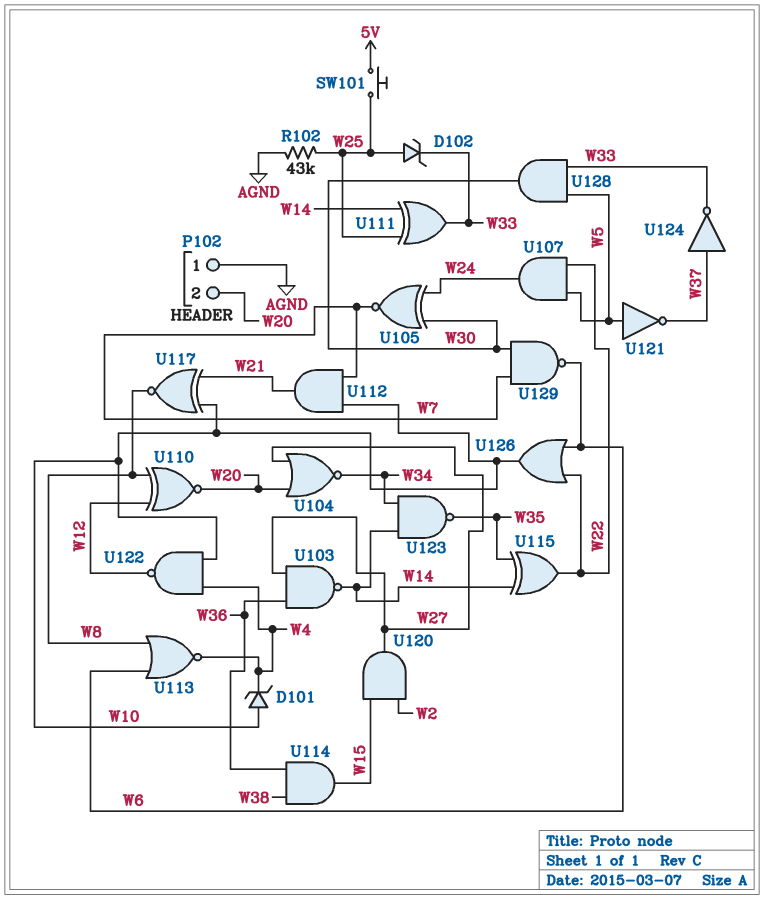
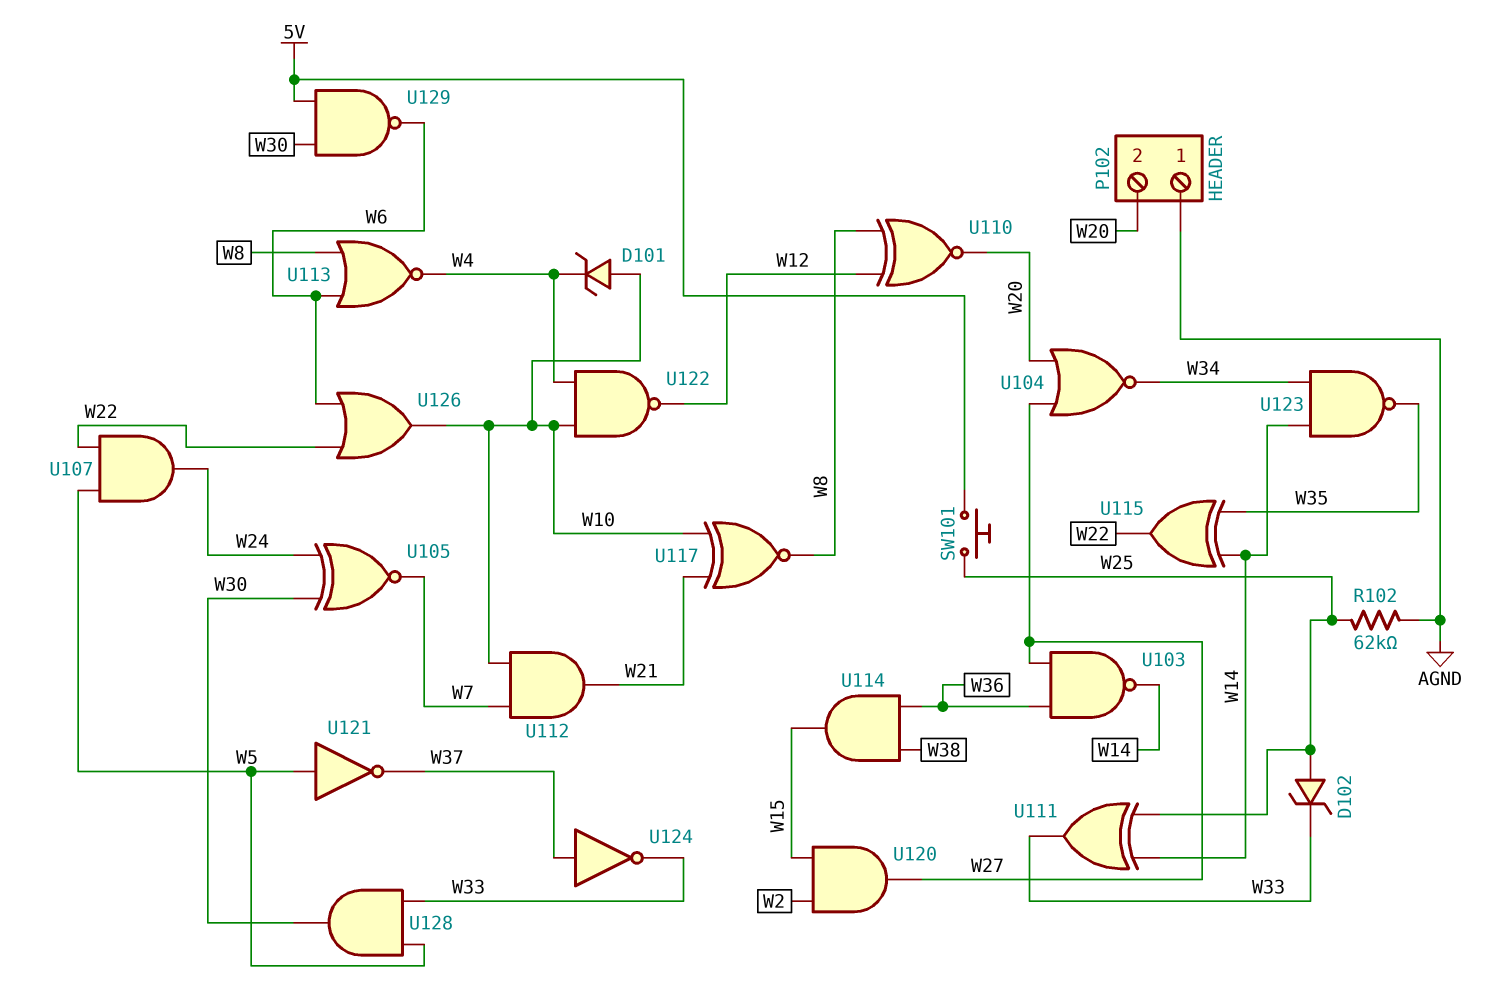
R102: 43k (AGND, W25) -> 62k (AGND, W25)
U129: NAND (in W7, in W30, out W6) -> NAND (in 5V, in W30, out W6)

